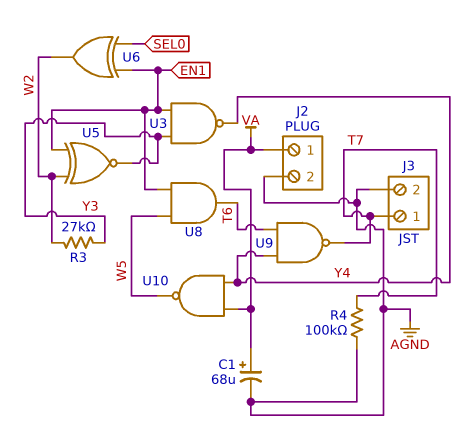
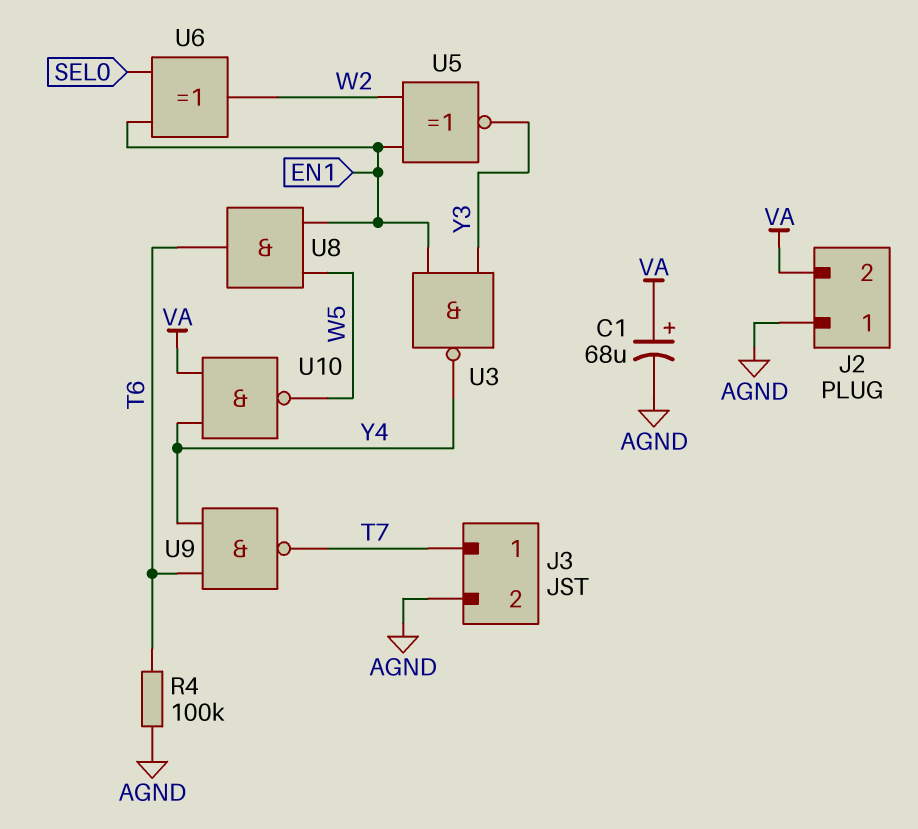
J2 pin 1: VA -> AGND
J2 pin 2: AGND -> VA
R3: 27k (W2, Y3) -> none
R4: 100k (AGND, T7) -> 100k (AGND, T6)

